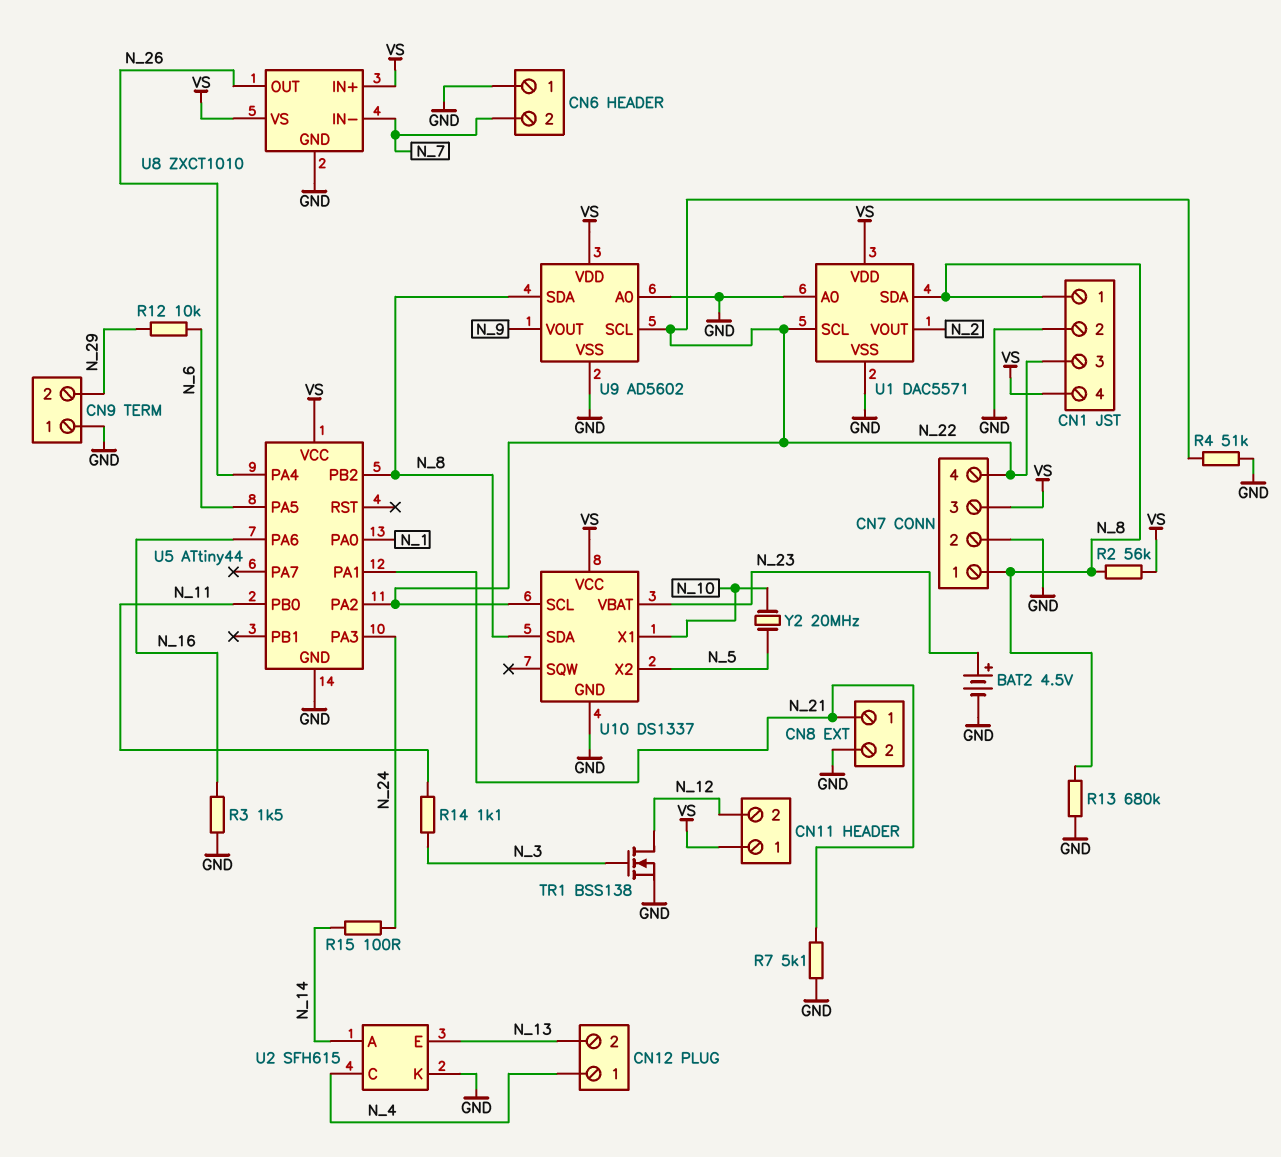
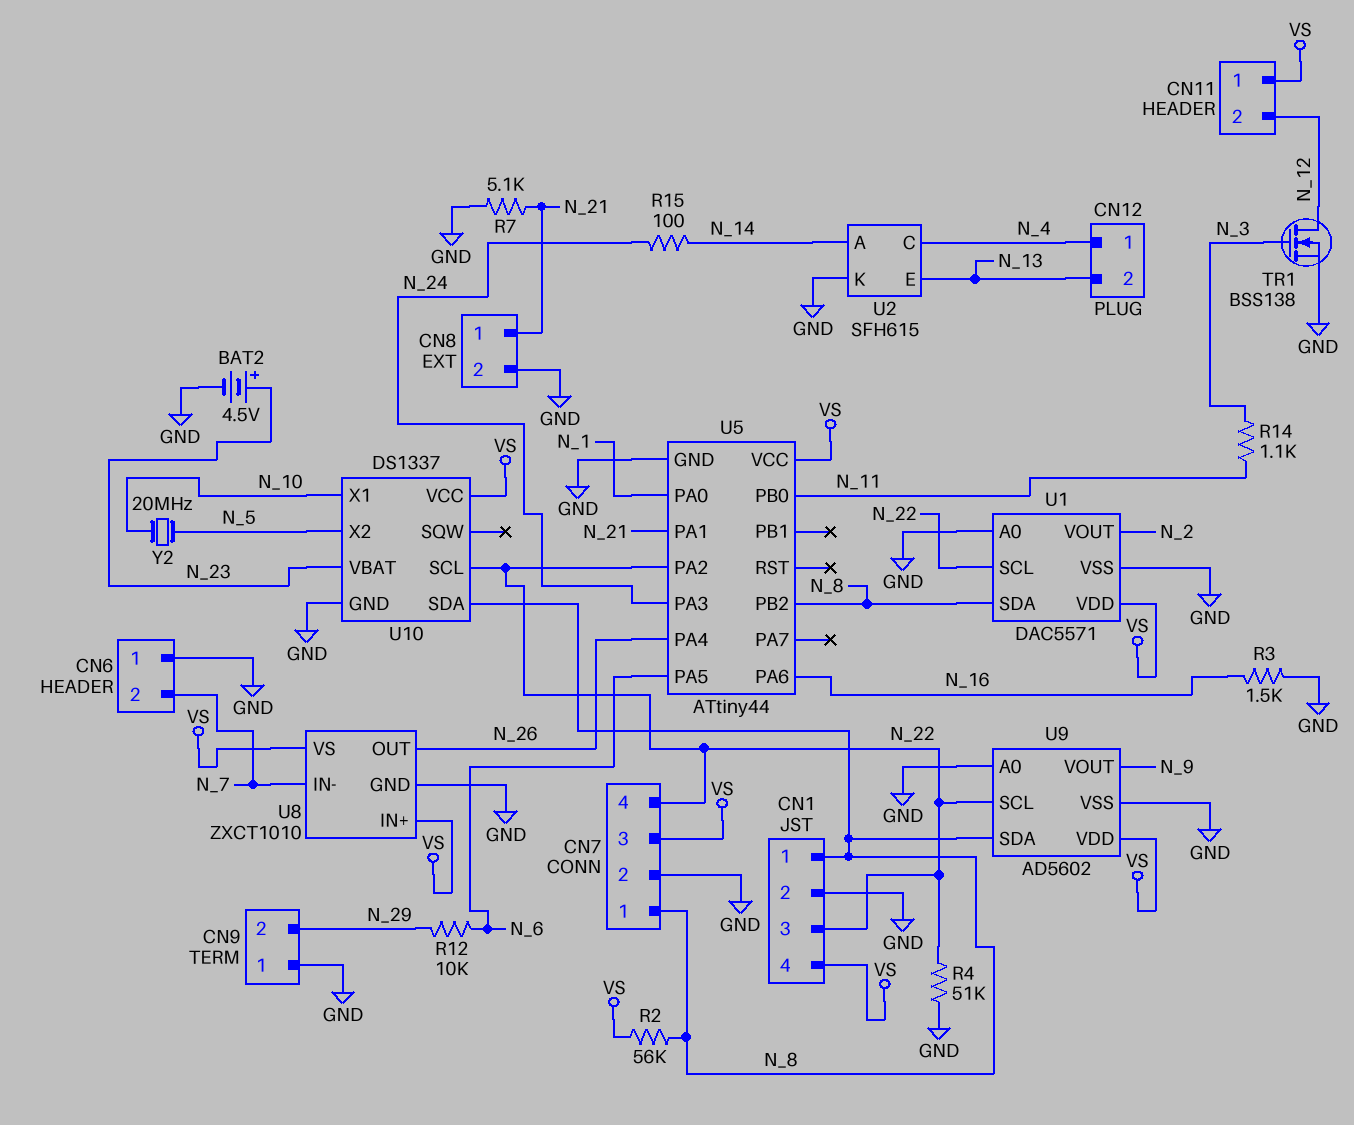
R13: 680k (GND, N_8) -> none

